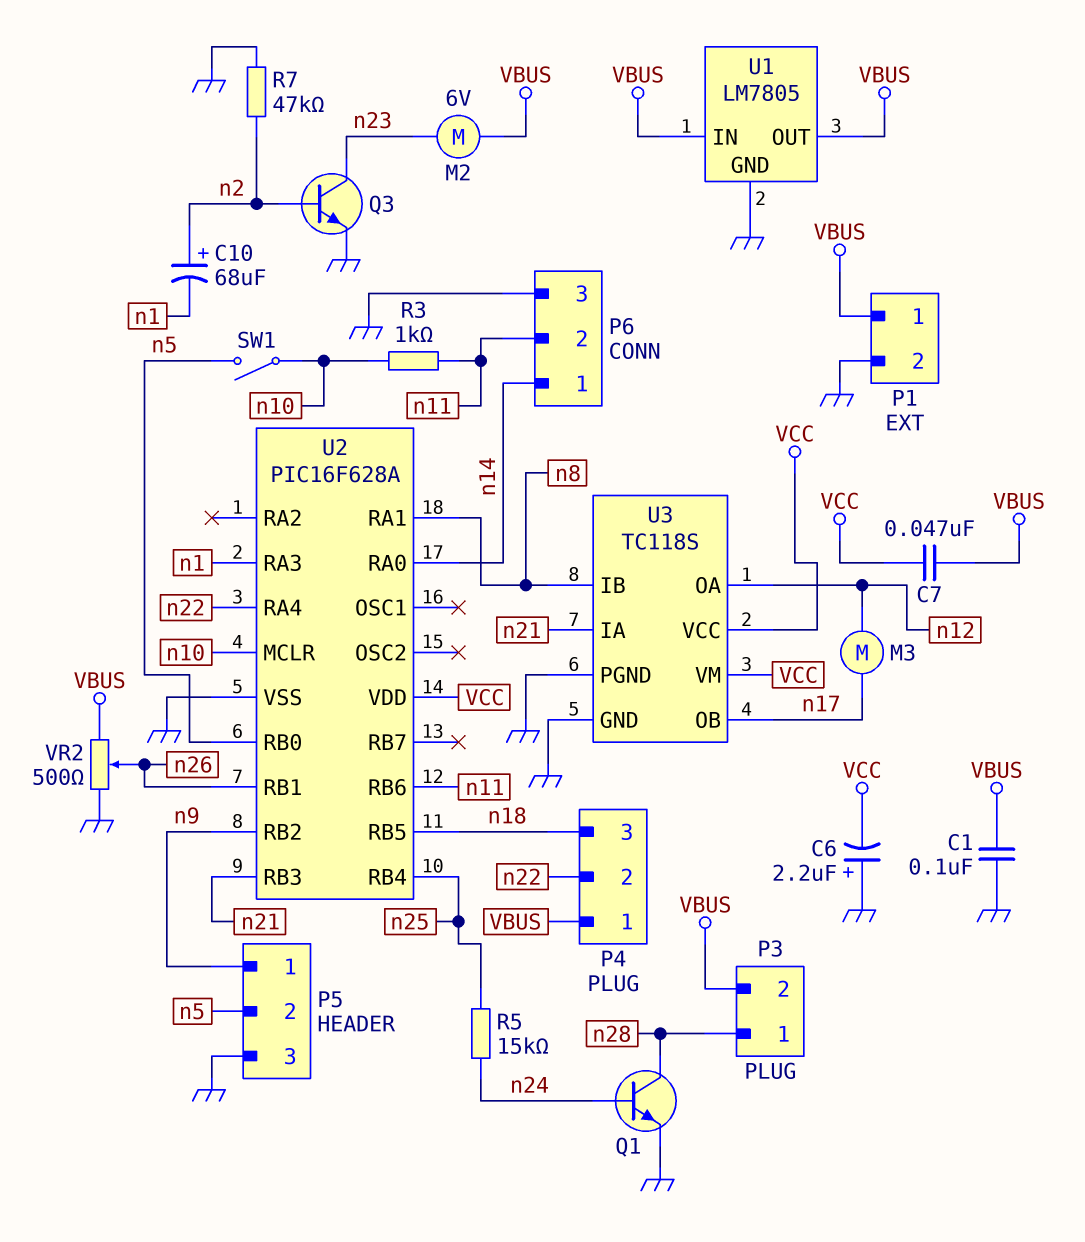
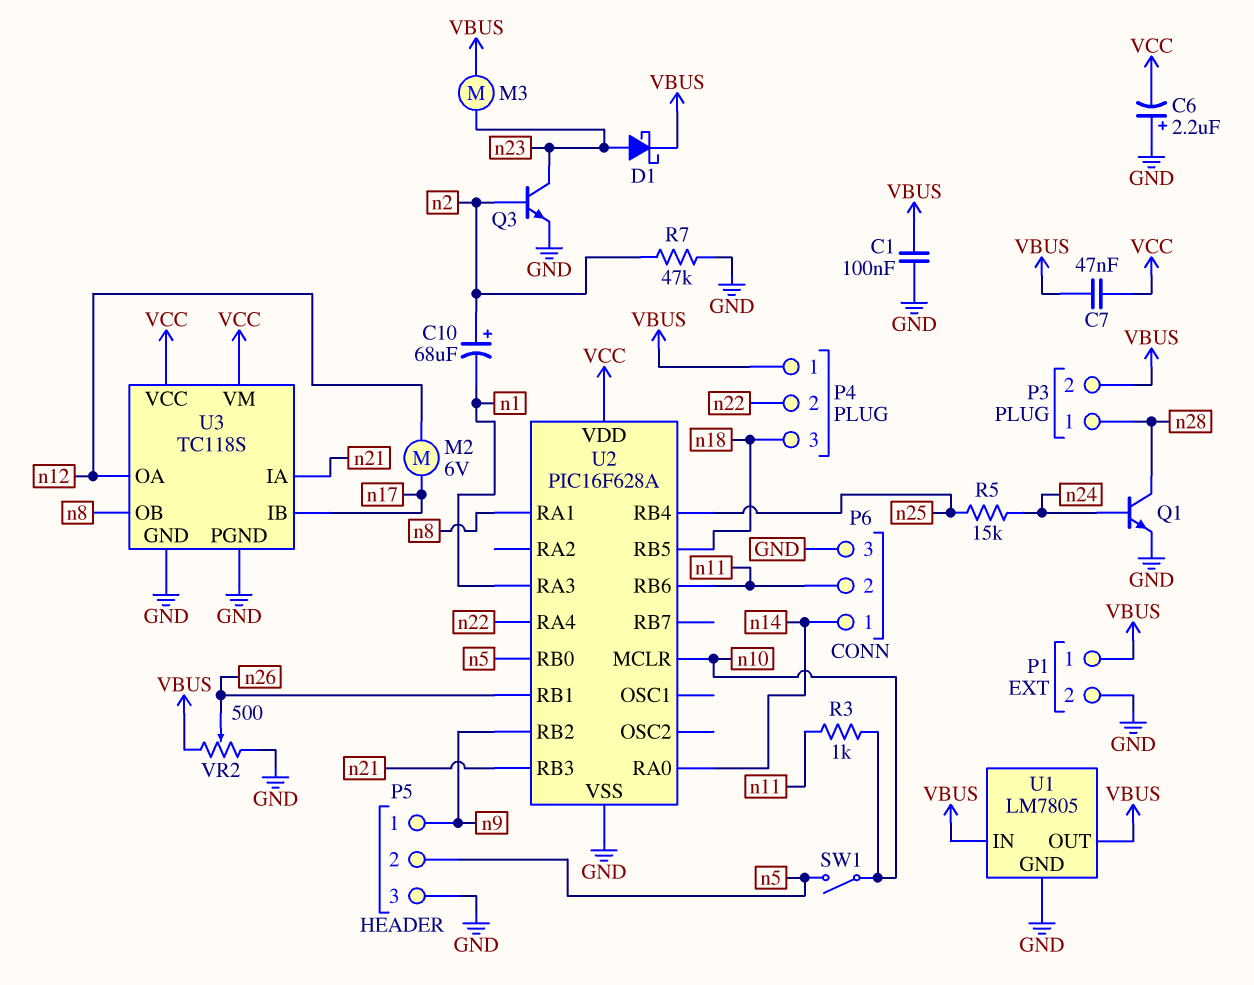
D1: none -> schottky (A n23, K VBUS)
M2: motor 6V (VBUS, n23) -> motor 6V (n12, n17)
M3: motor (n12, n17) -> motor (VBUS, n23)
U3 pin IB: n8 -> n17
U3 pin OB: n17 -> n8

